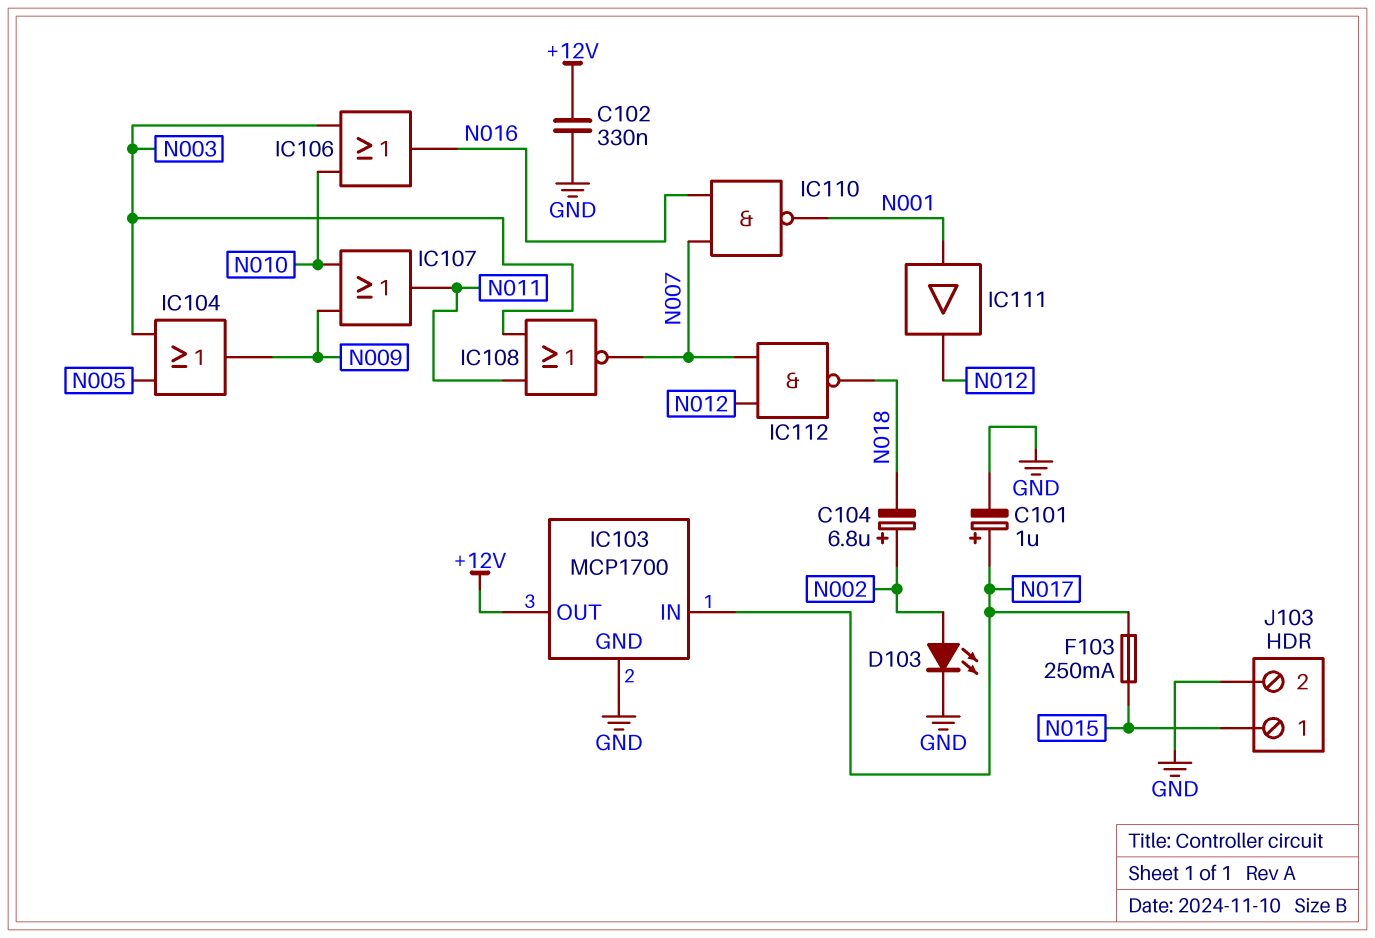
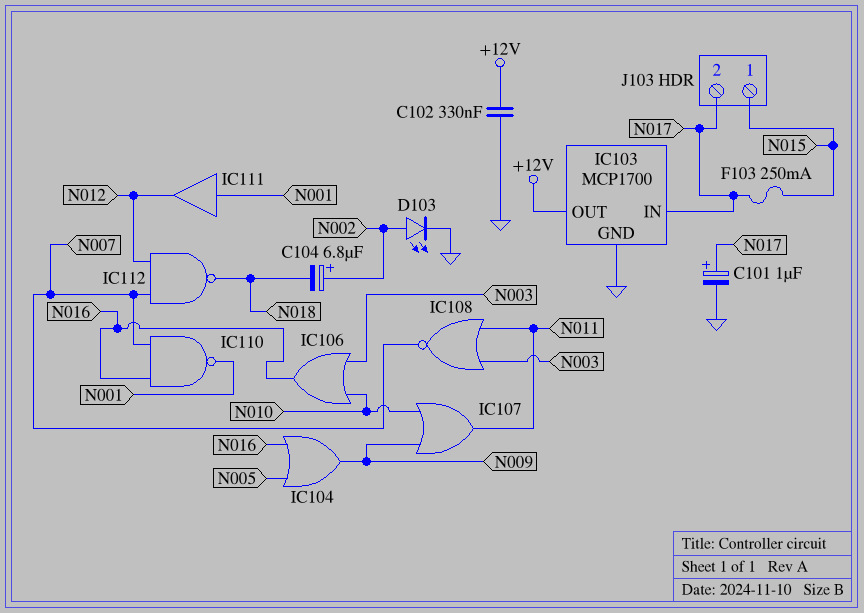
IC104: OR (in N003, in N005, out N009) -> OR (in N005, in N016, out N009)
J103 pin 2: GND -> N017

